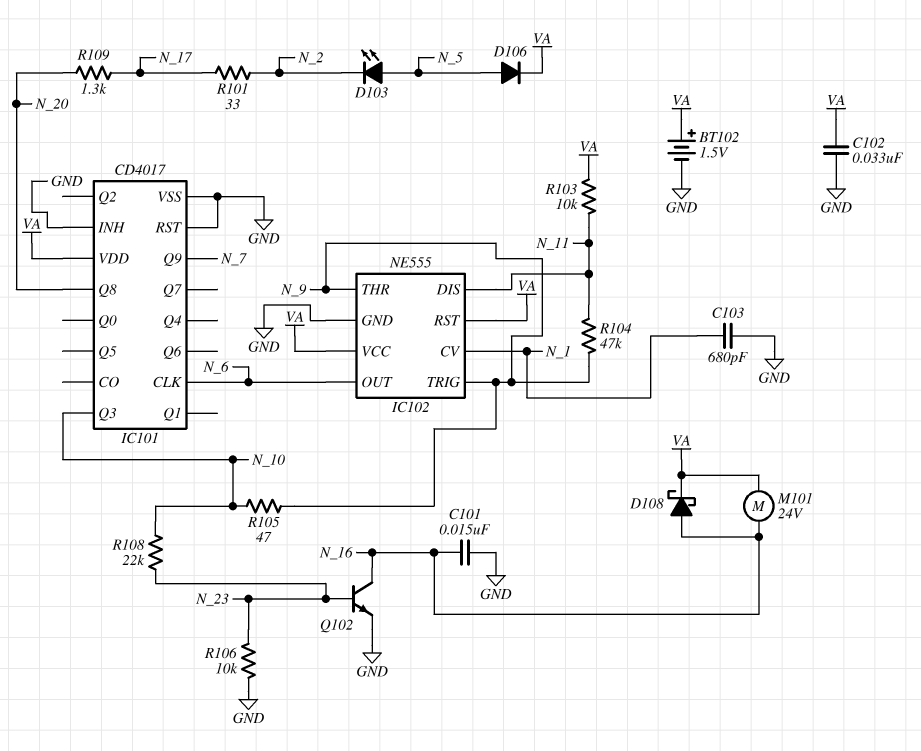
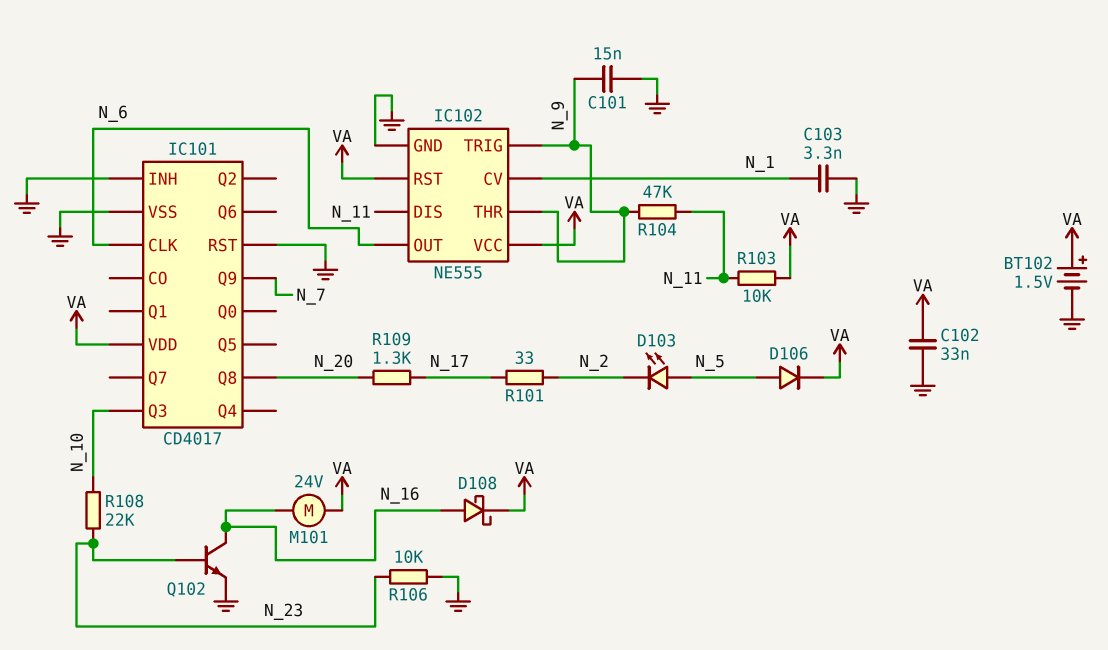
C101: 15nF (GND, N_16) -> 15nF (GND, N_9)
C103: 680pF (GND, N_1) -> 3.3nF (GND, N_1)
R105: 47 (N_9, N_10) -> none

